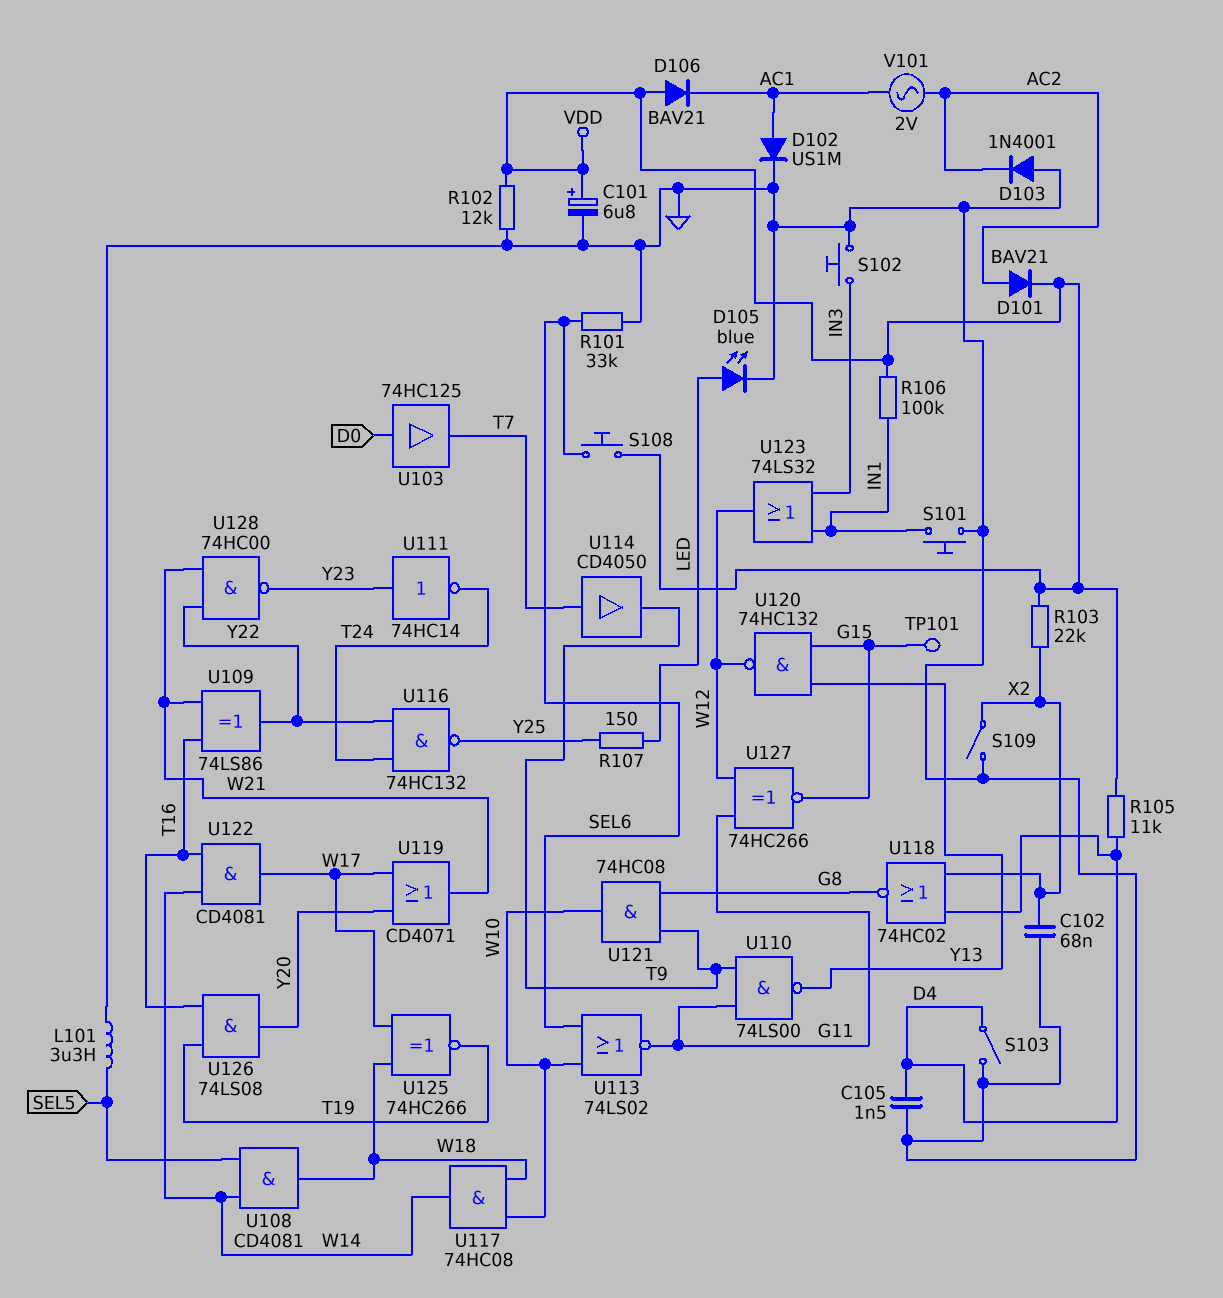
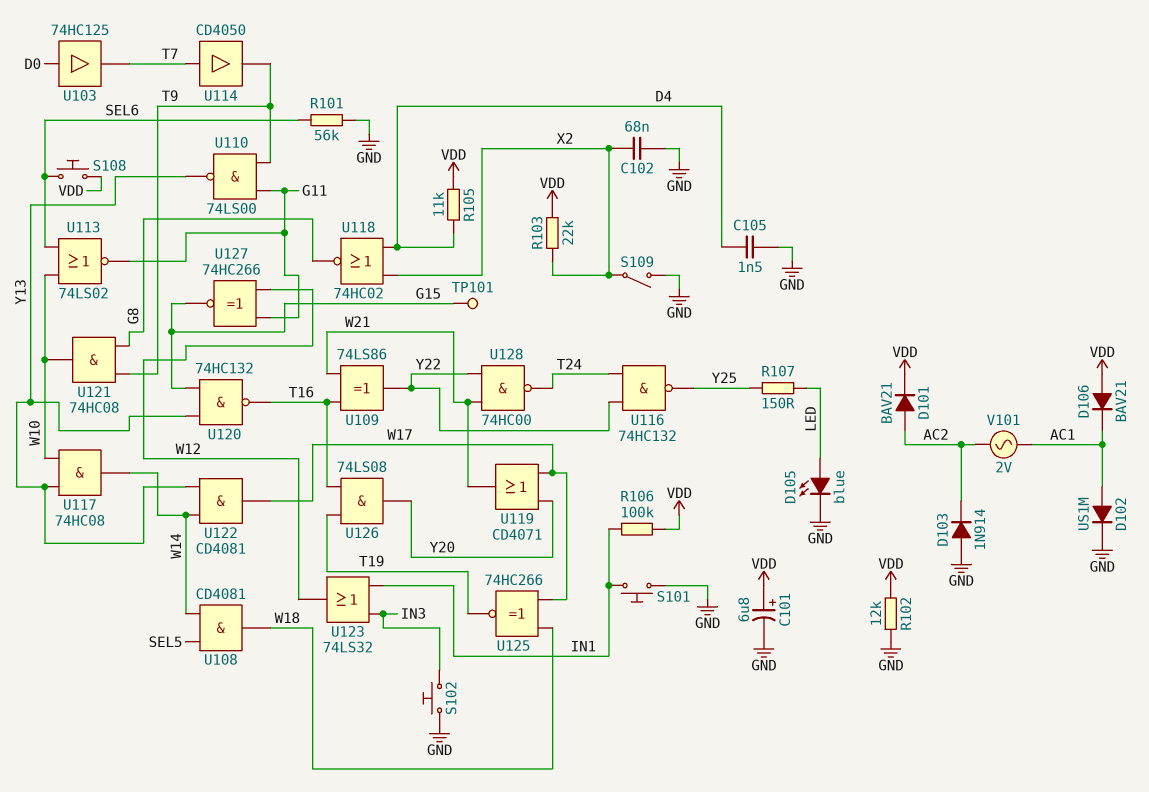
D103: diode 1N4001 (A GND, K AC2) -> diode 1N914 (A GND, K AC2)
L101: 3.3uH (GND, SEL5) -> none
R101: 33k (GND, SEL6) -> 56k (GND, SEL6)
S103: switch (D4, GND) -> none
U111: NOT 74HC14 (in Y23, out T24) -> none
U117: AND 74HC08 (in W10, in W18, out W14) -> AND 74HC08 (in W10, in Y13, out W14)
U120: NAND 74HC132 (in G15, in Y13, out W12) -> NAND 74HC132 (in G15, in Y13, out T16)
U122: AND CD4081 (in T16, in W14, out W17) -> AND CD4081 (in W14, in Y13, out W17)
U128: NAND 74HC00 (in W21, in Y22, out Y23) -> NAND 74HC00 (in W21, in Y22, out T24)

